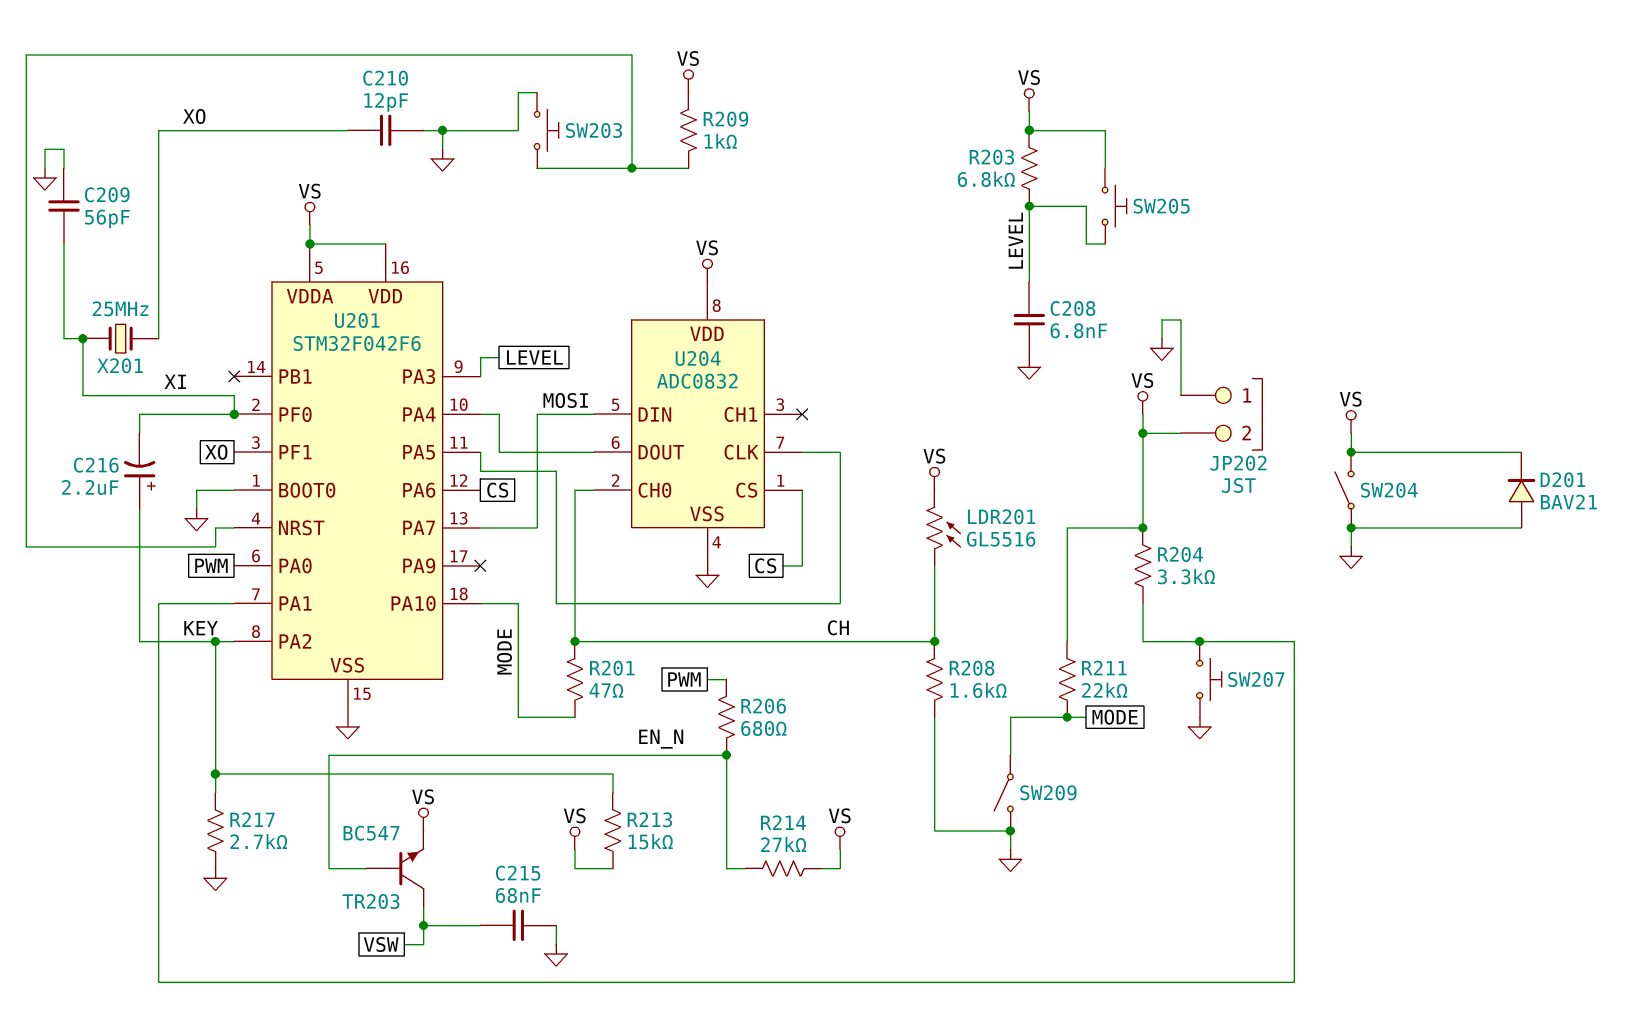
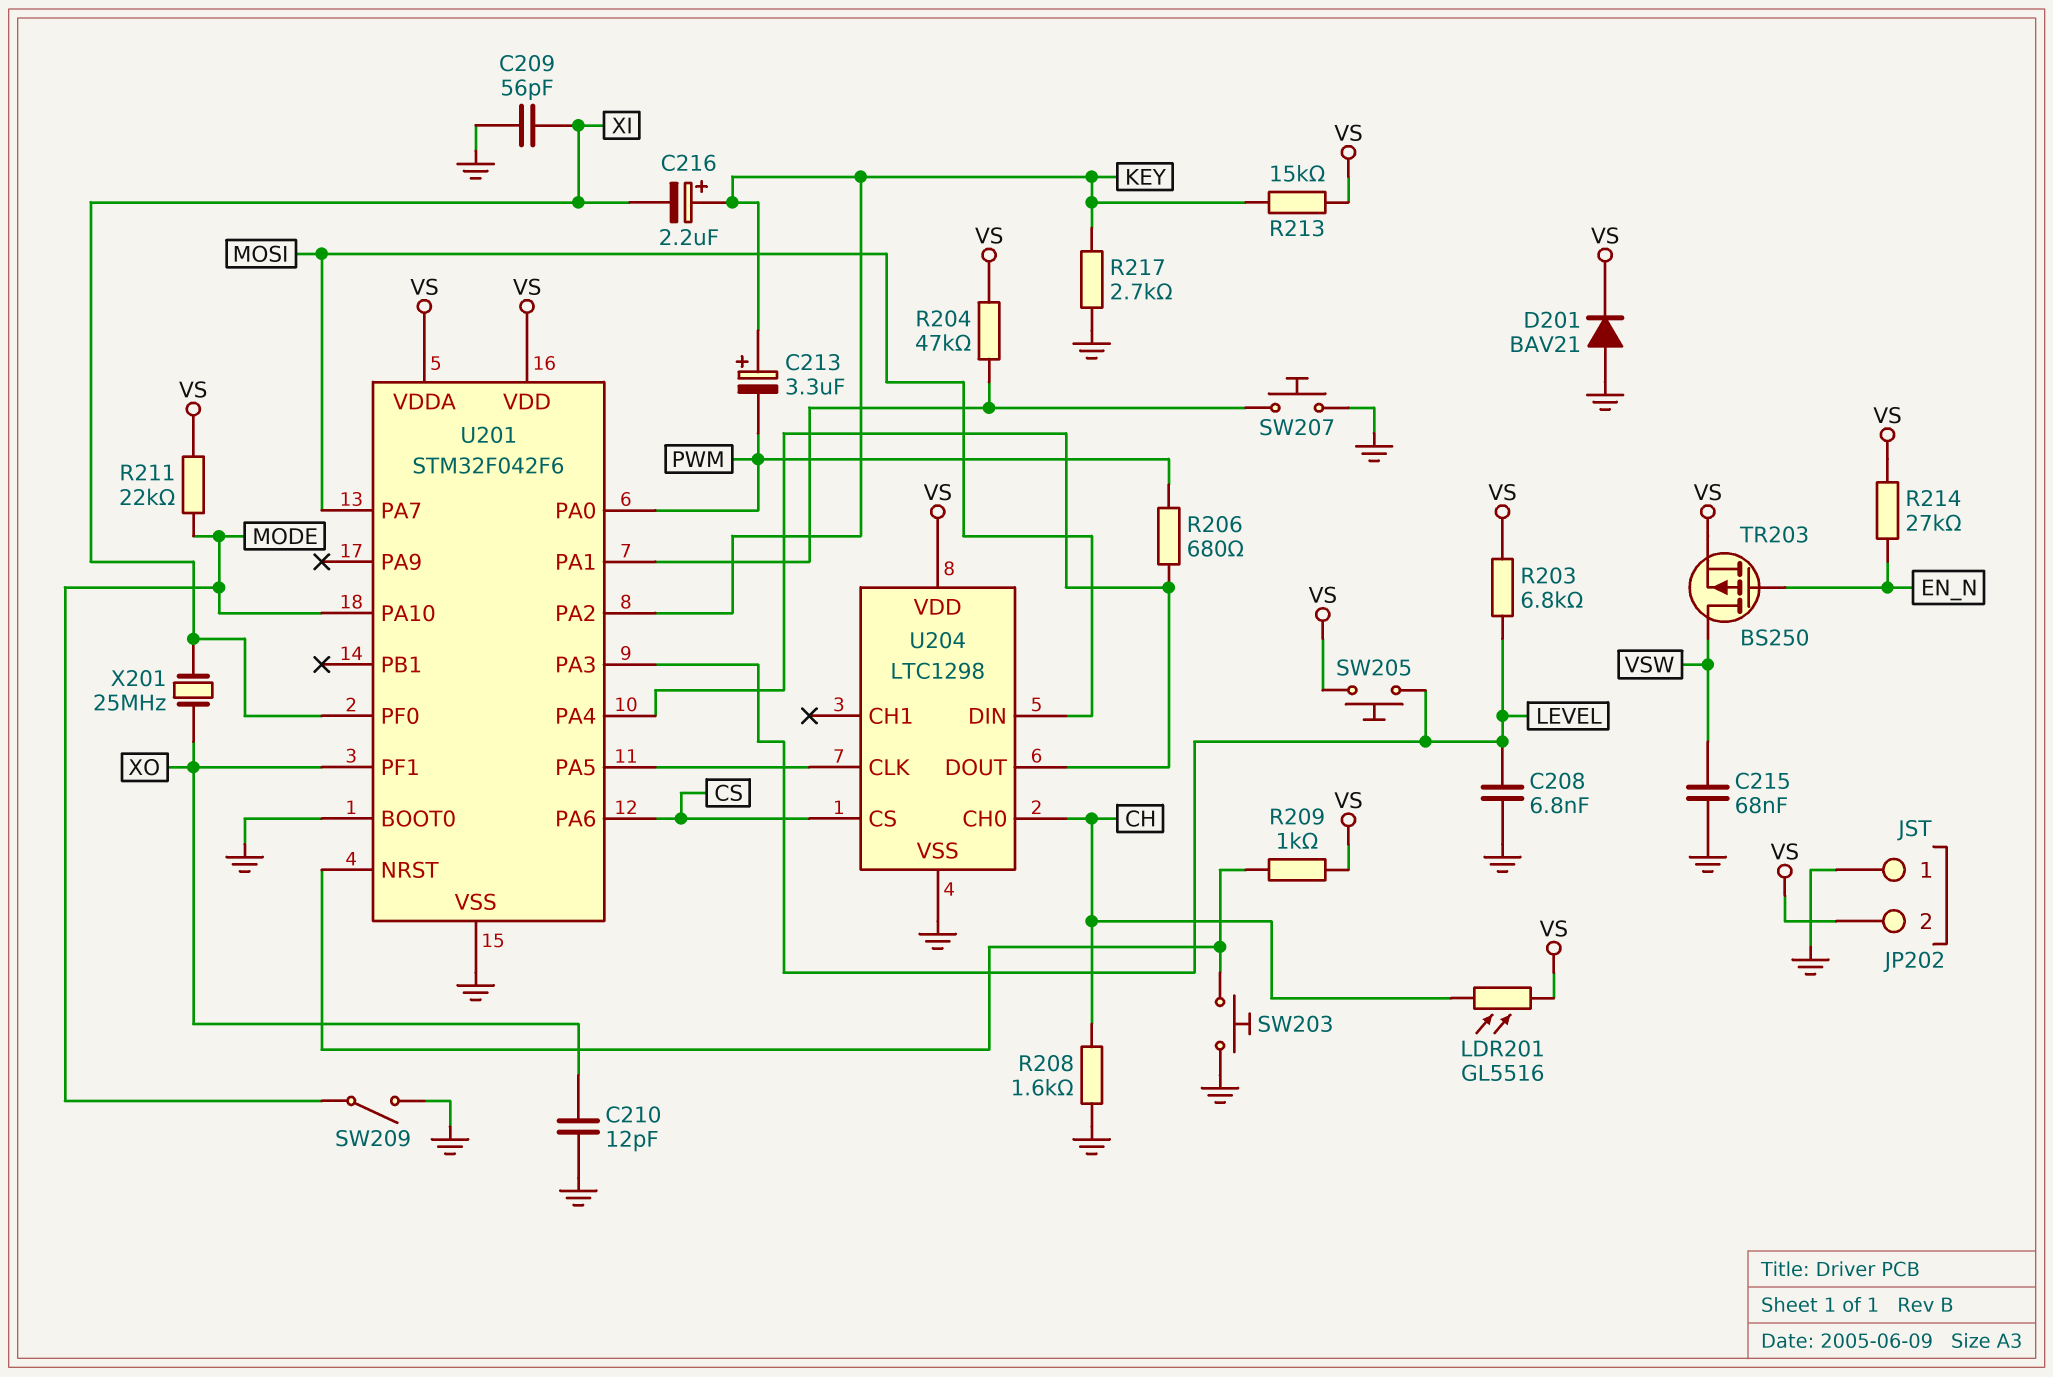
C213: none -> 3.3uF (plus KEY, minus PWM)
R201: 47 (CH, MODE) -> none
R204: 3.3k (U201/PA1, VS) -> 47k (U201/PA1, VS)
R206: 680 (EN_N, PWM) -> 680 (PWM, U201/PA4)
SW204: switch (GND, VS) -> none
TR203: NPN BC547 (B EN_N, C VSW, E VS) -> PMOS BS250 (G EN_N, D VSW, S VS)
U204: ADC0832 -> LTC1298

